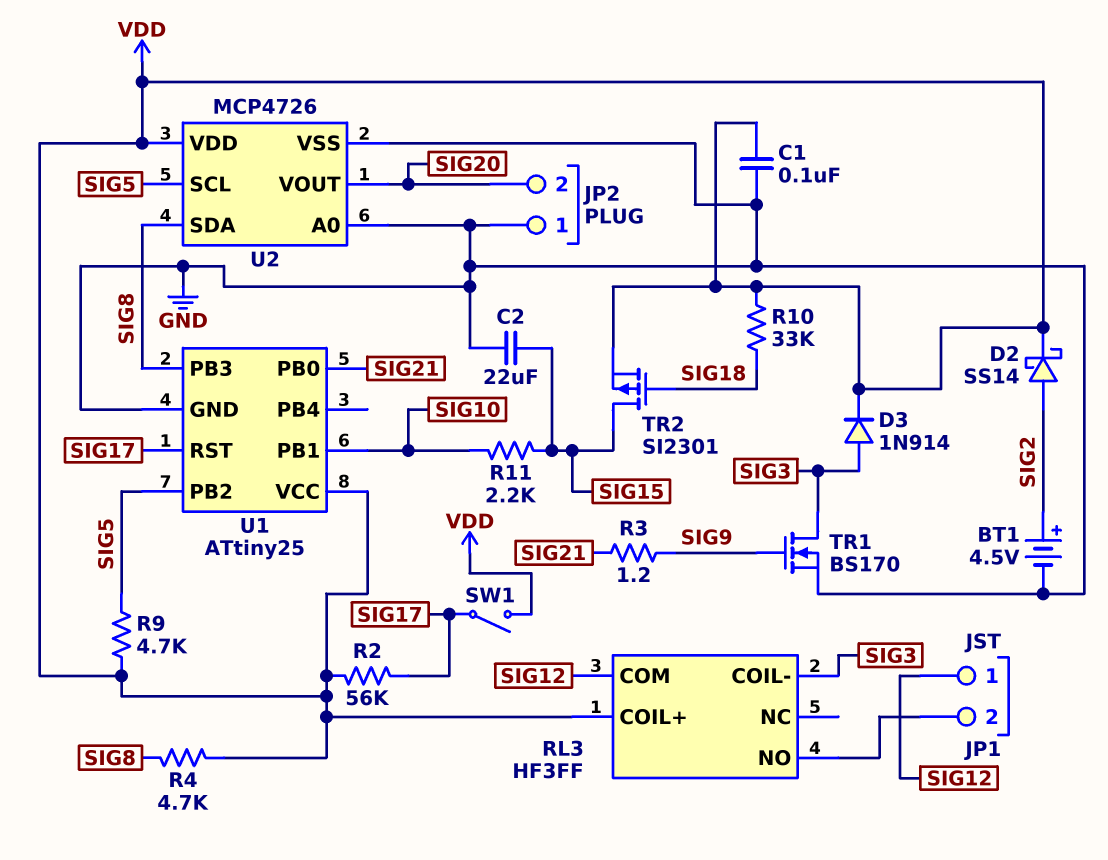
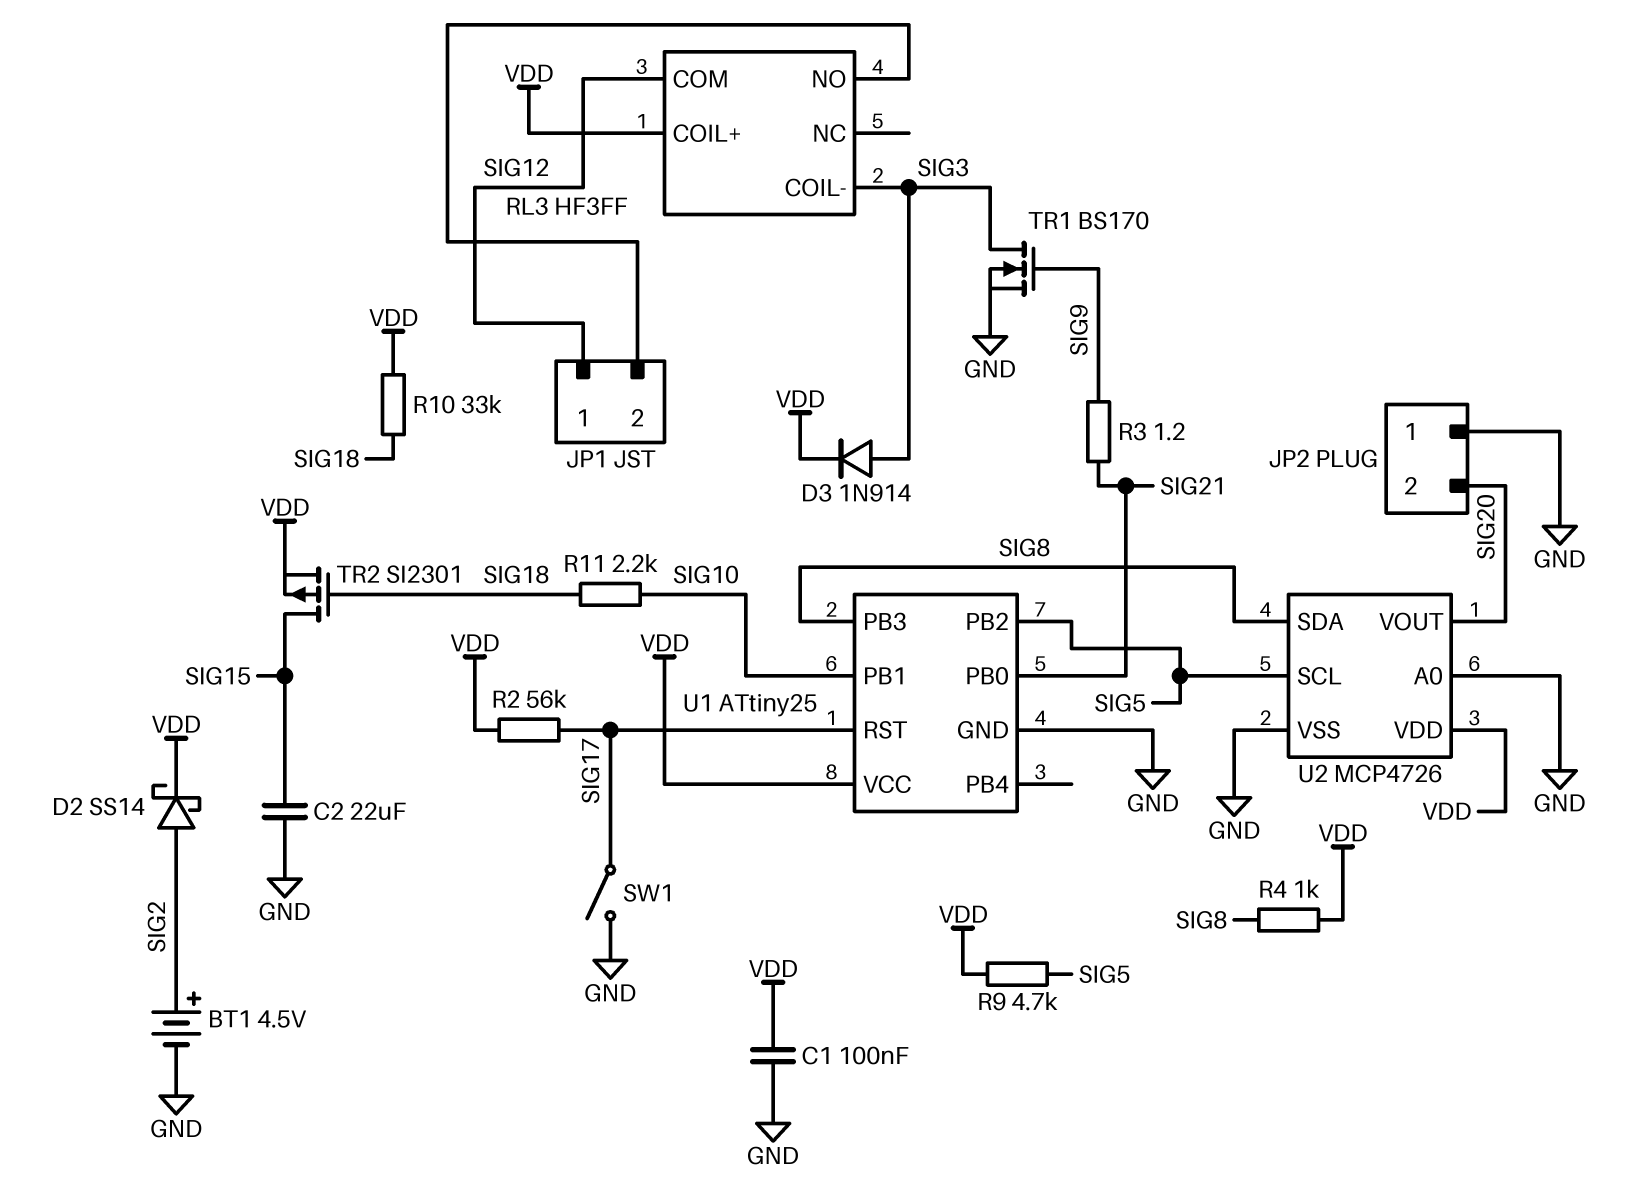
R4: 4.7k (SIG8, VDD) -> 1k (SIG8, VDD)
R11: 2.2k (SIG10, SIG15) -> 2.2k (SIG10, SIG18)
SW1: switch (SIG17, VDD) -> switch (GND, SIG17)

